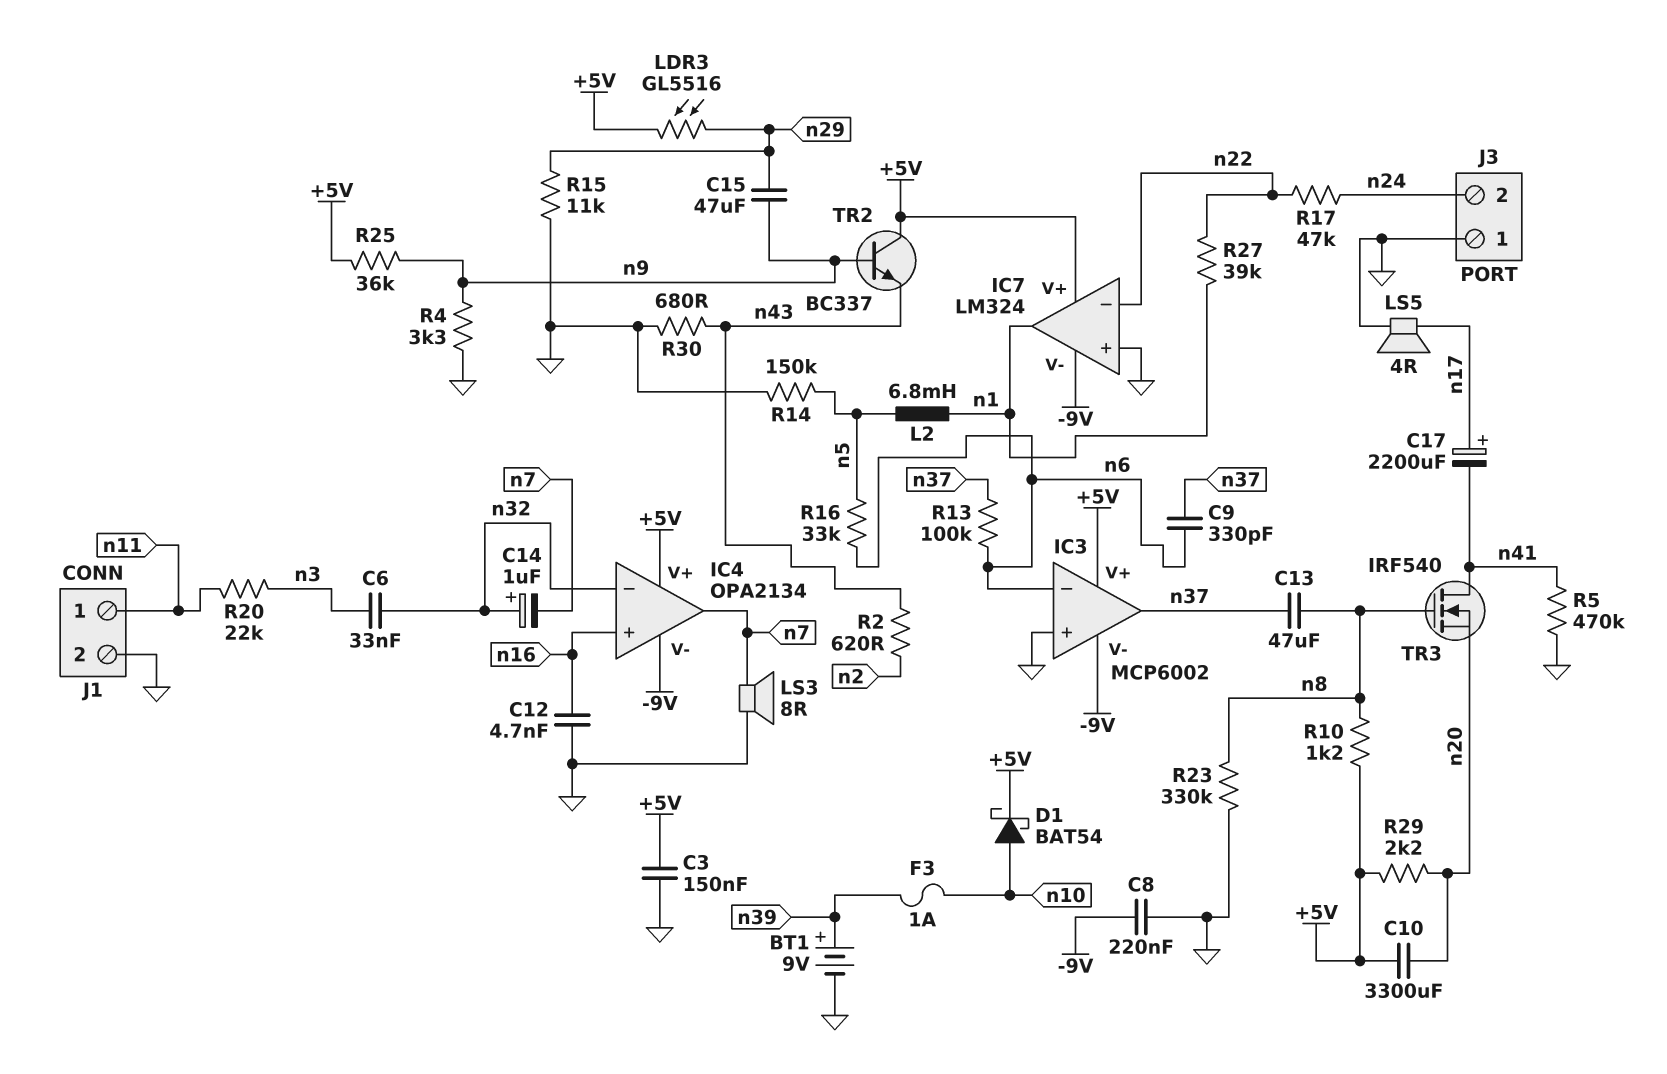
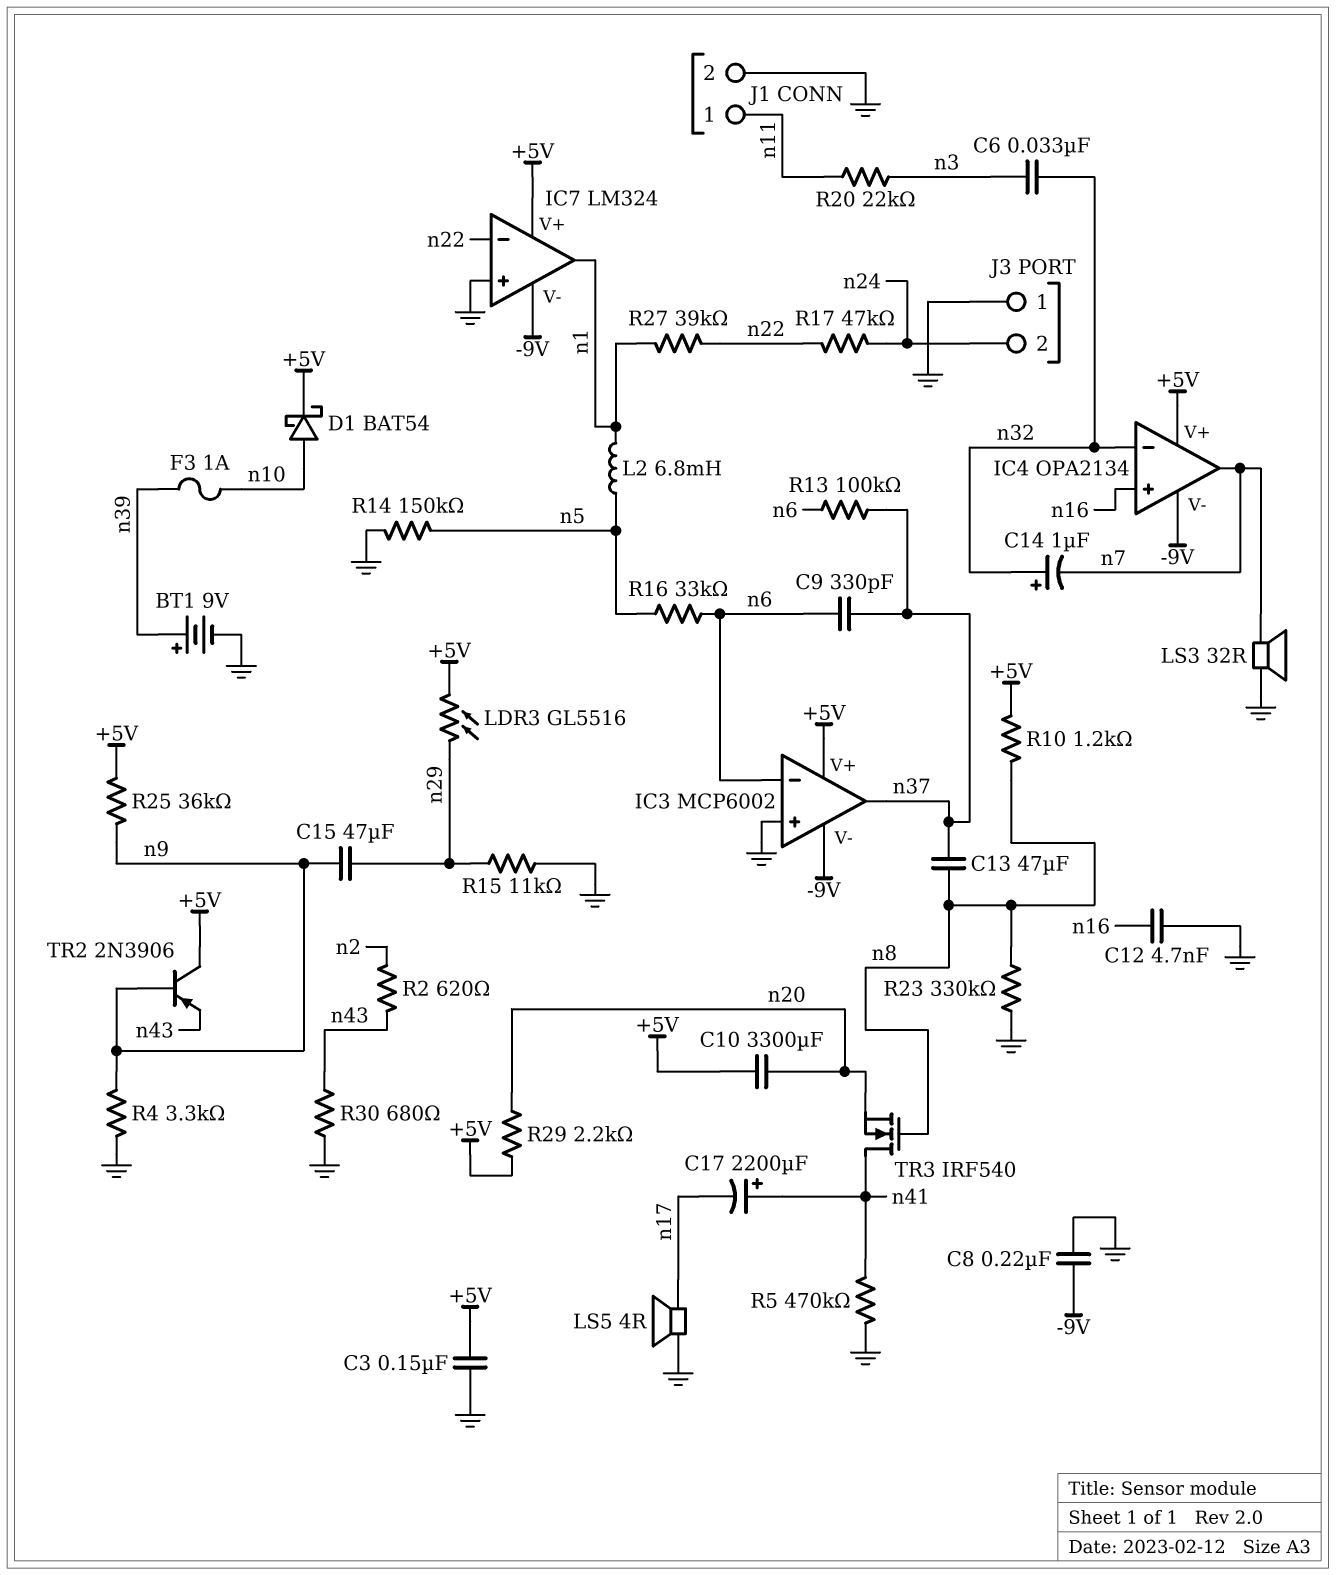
C17: 2200uF (plus n17, minus n41) -> 2200uF (plus n41, minus n17)
LS3: speaker 8R (GND, n7) -> speaker 32R (GND, n7)
TR2: NPN BC337 (B n9, C +5V, E n43) -> PNP 2N3906 (B n9, C +5V, E n43)

